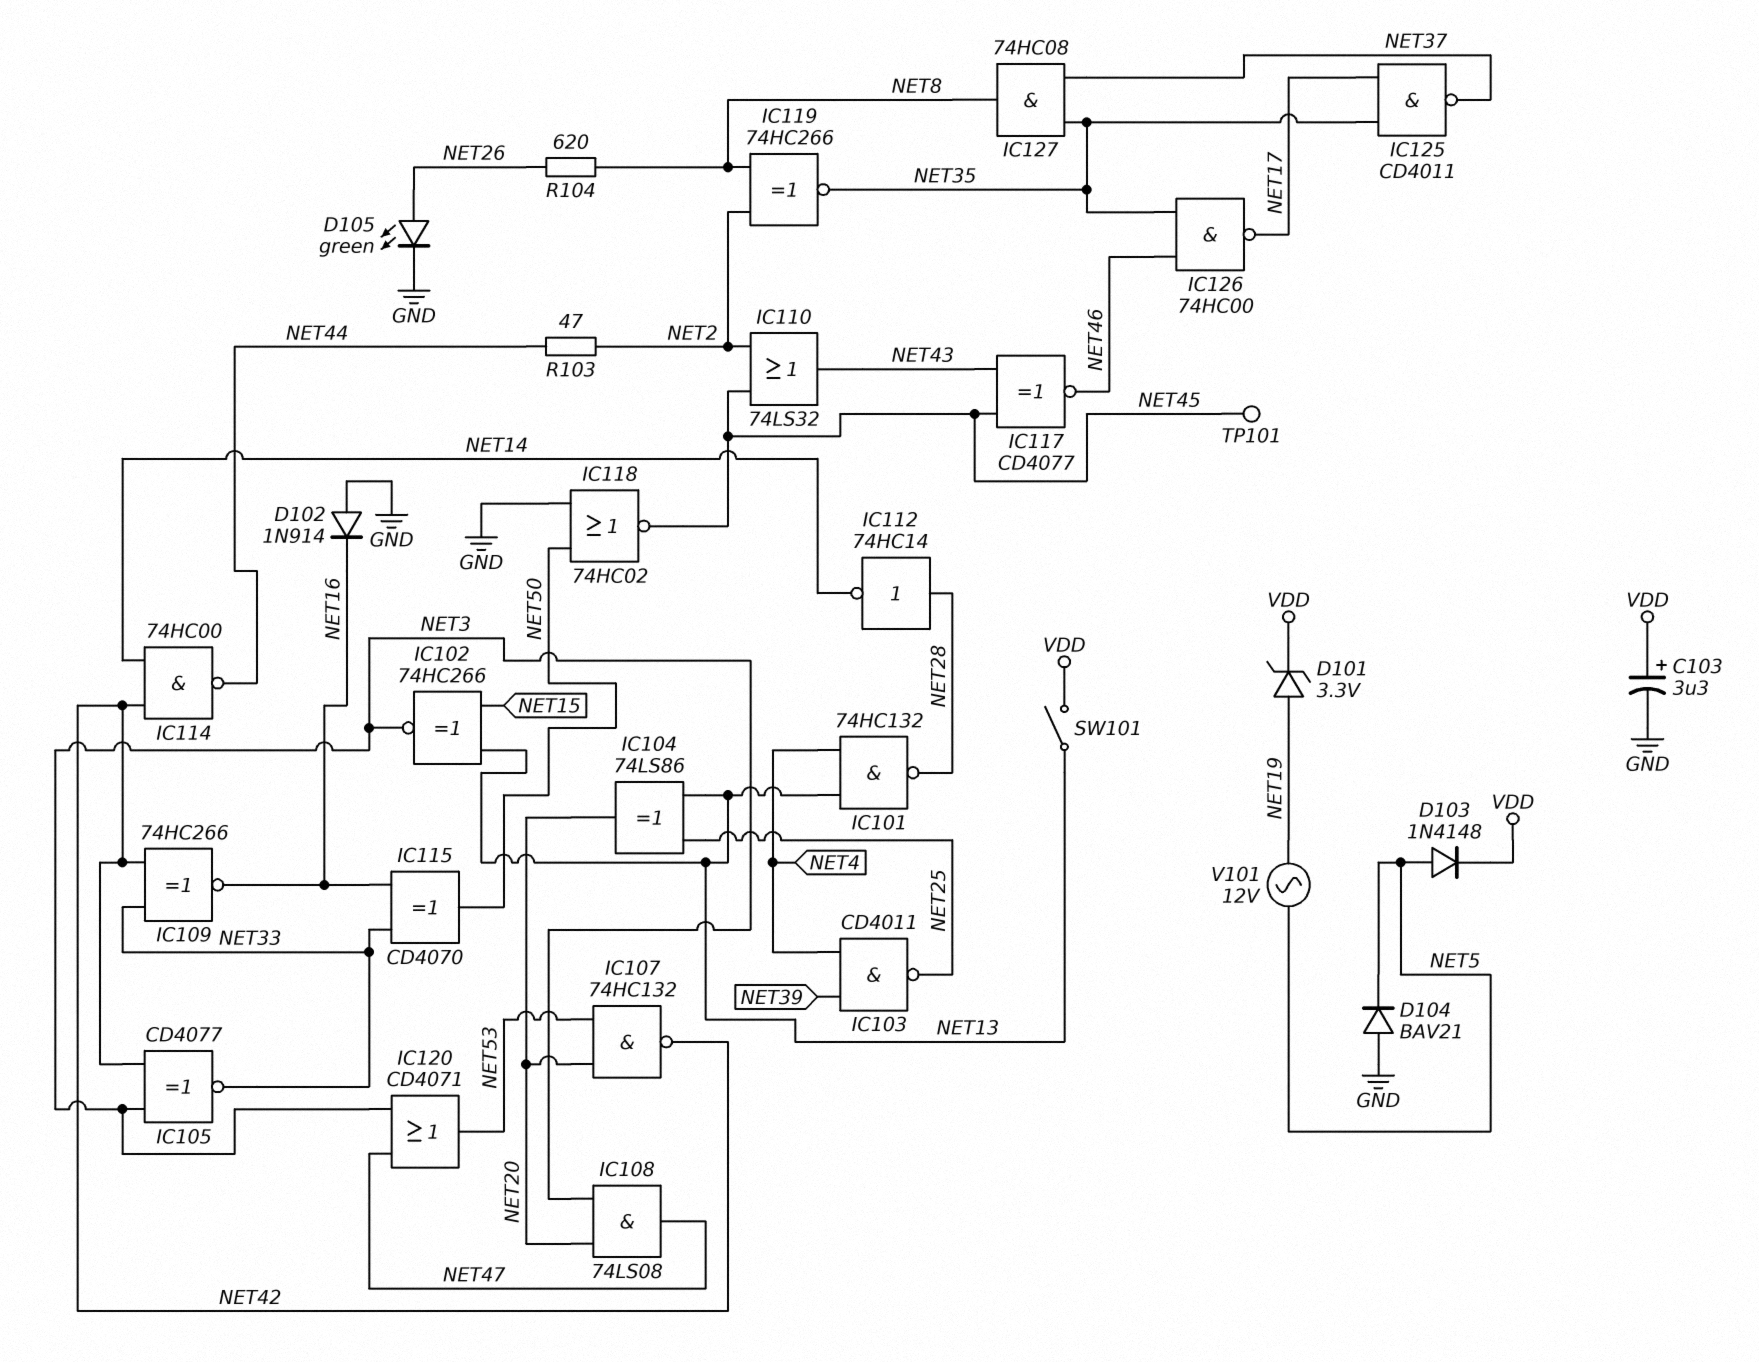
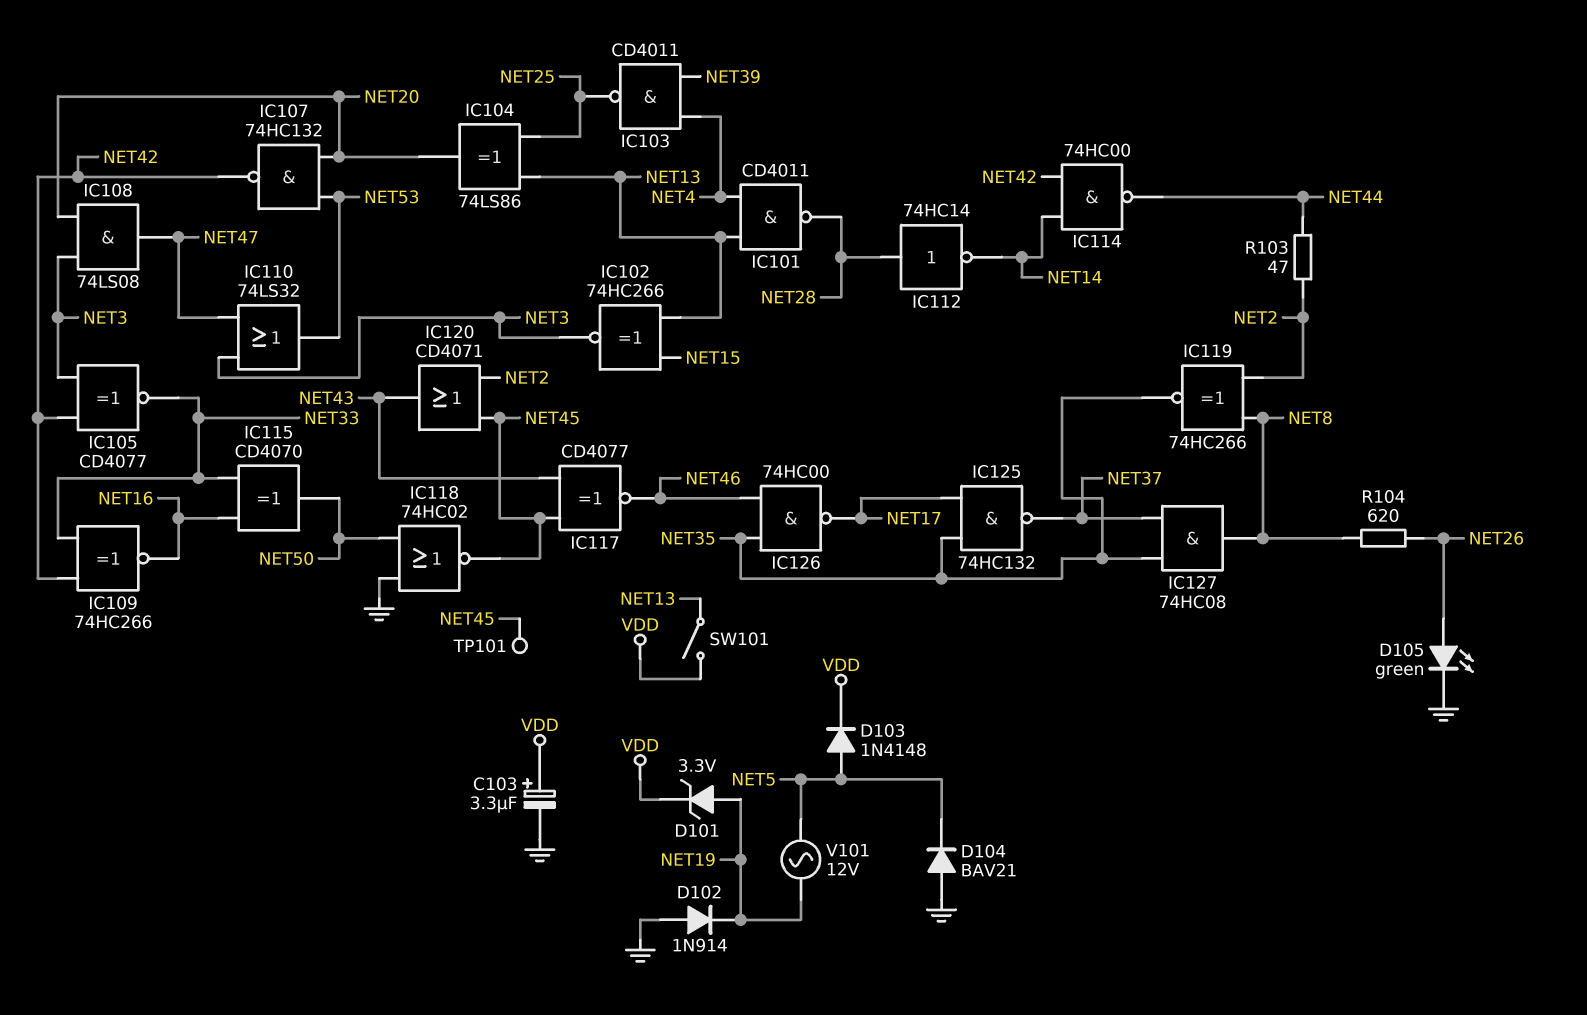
D102: diode 1N914 (A GND, K NET16) -> diode 1N914 (A GND, K NET19)
IC101: NAND 74HC132 (in NET4, in NET13, out NET28) -> NAND CD4011 (in NET4, in NET13, out NET28)
IC110: OR 74LS32 (in NET2, in NET45, out NET43) -> OR 74LS32 (in NET3, in NET47, out NET53)
IC120: OR CD4071 (in NET3, in NET47, out NET53) -> OR CD4071 (in NET2, in NET45, out NET43)
IC125: NAND CD4011 (in NET17, in NET35, out NET37) -> NAND 74HC132 (in NET17, in NET35, out NET37)

